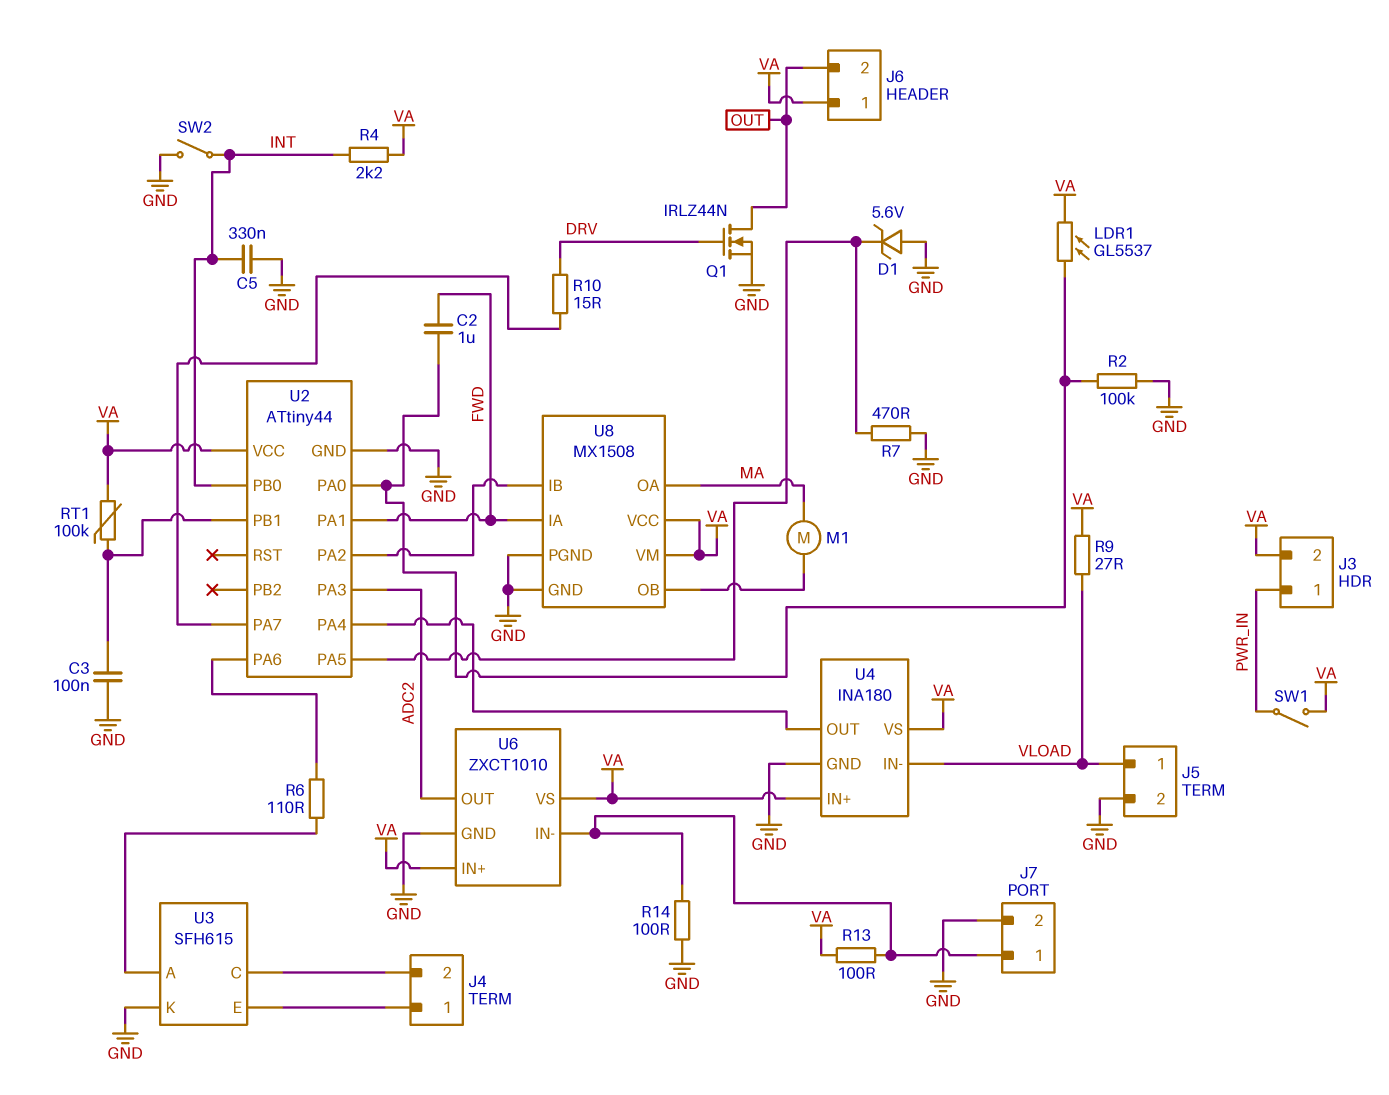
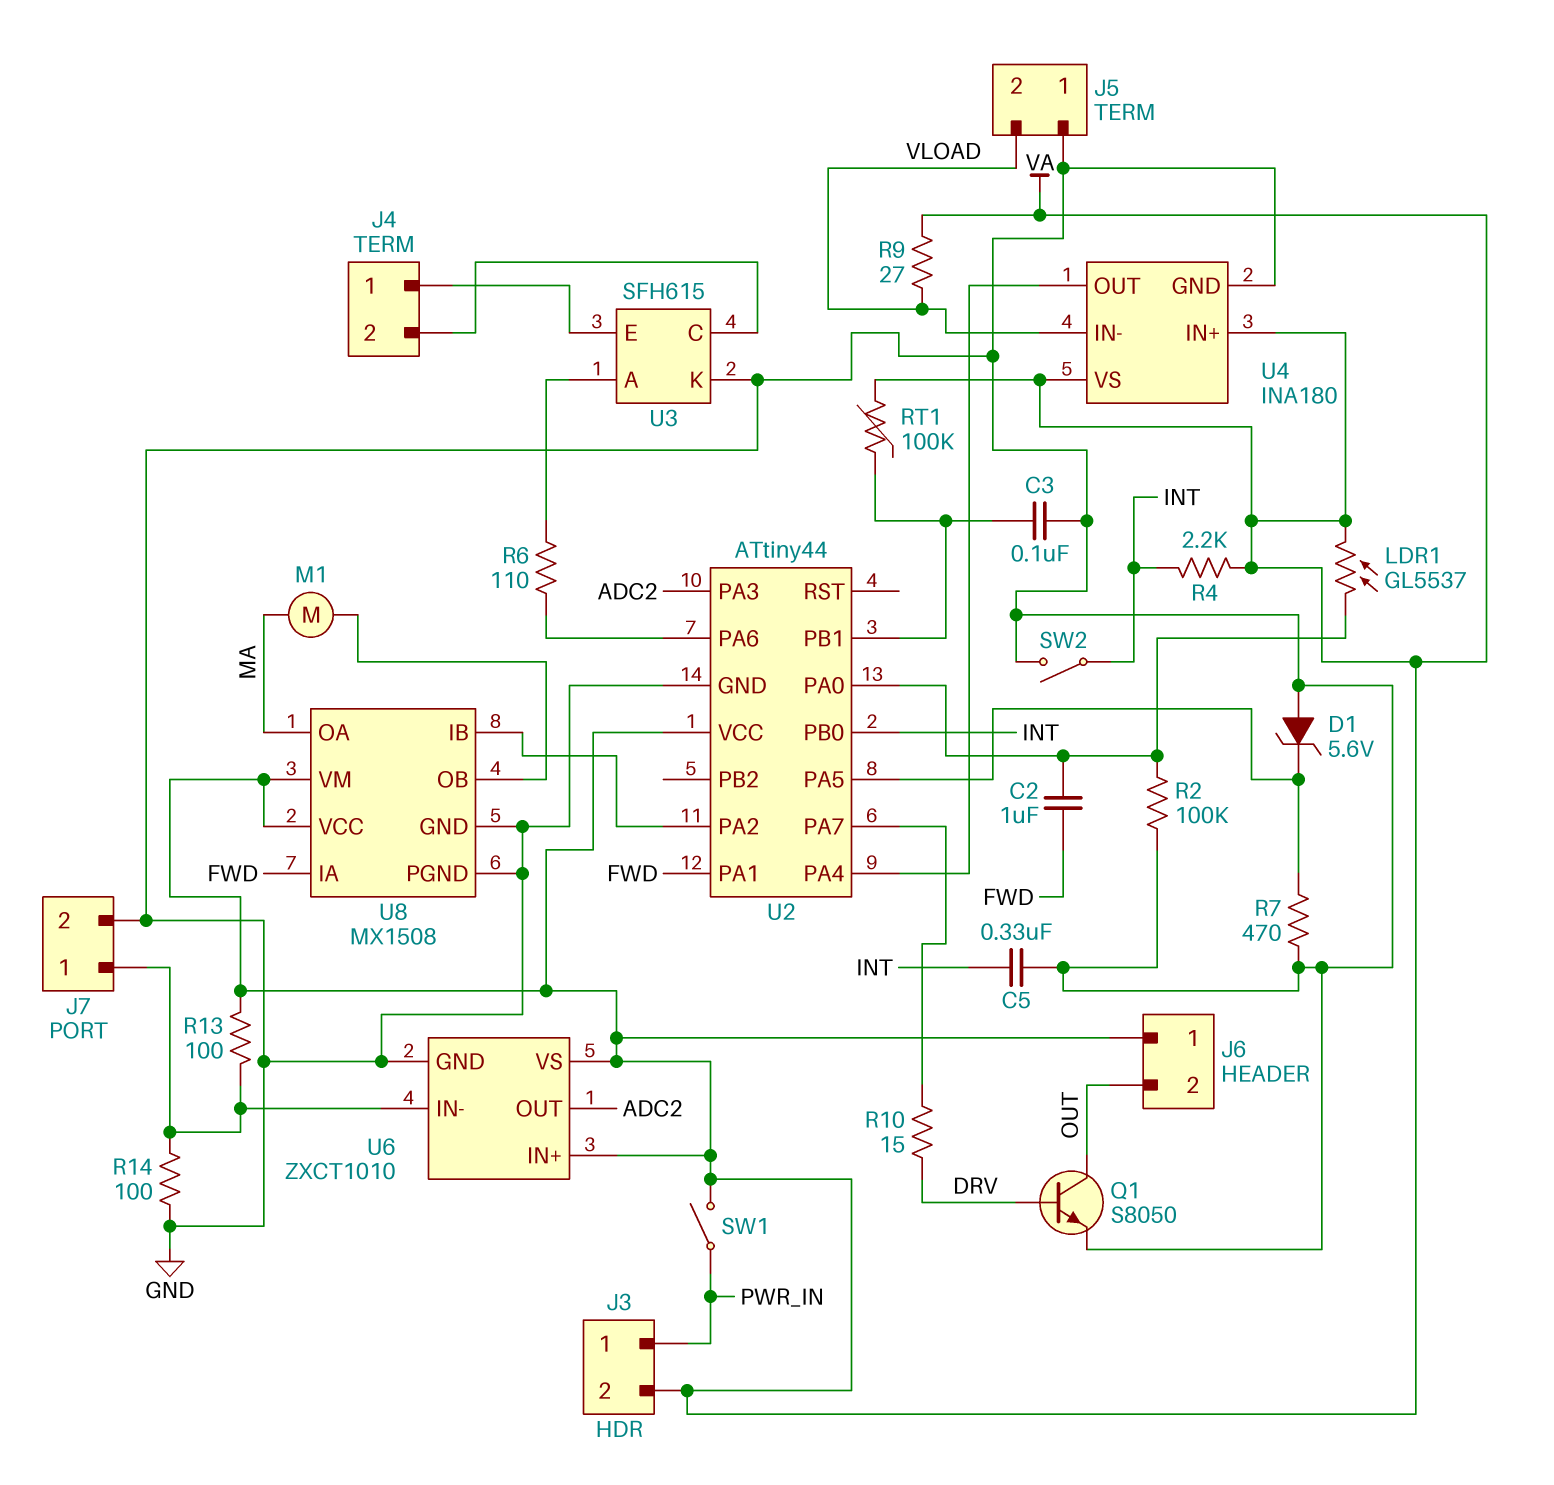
J5 pin 1: VLOAD -> GND
J5 pin 2: GND -> VLOAD
Q1: NMOS IRLZ44N (G DRV, D OUT, S GND) -> NPN S8050 (B DRV, C OUT, E GND)

